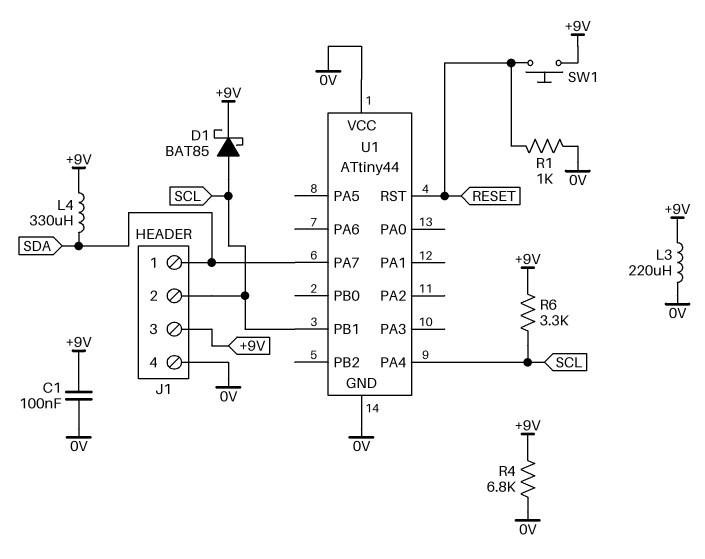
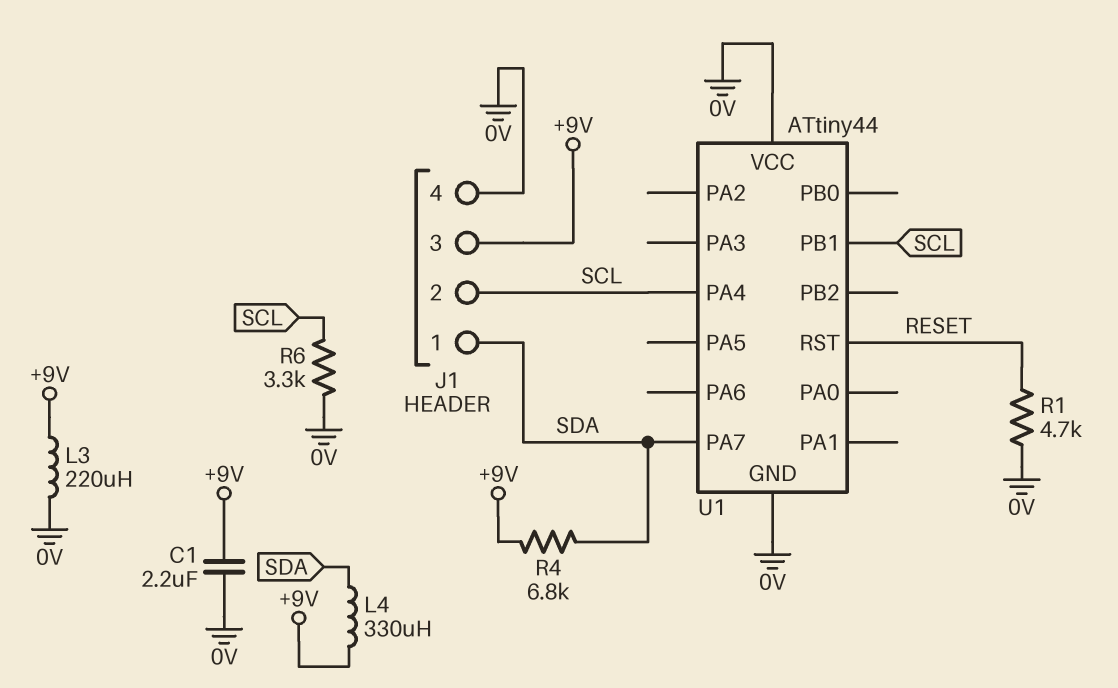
C1: 100nF (+9V, 0V) -> 2.2uF (+9V, 0V)
D1: schottky BAT85 (A SCL, K +9V) -> none
R1: 1k (0V, RESET) -> 4.7k (0V, RESET)
R4: 6.8k (+9V, 0V) -> 6.8k (+9V, SDA)
R6: 3.3k (+9V, SCL) -> 3.3k (0V, SCL)
SW1: button (+9V, RESET) -> none

